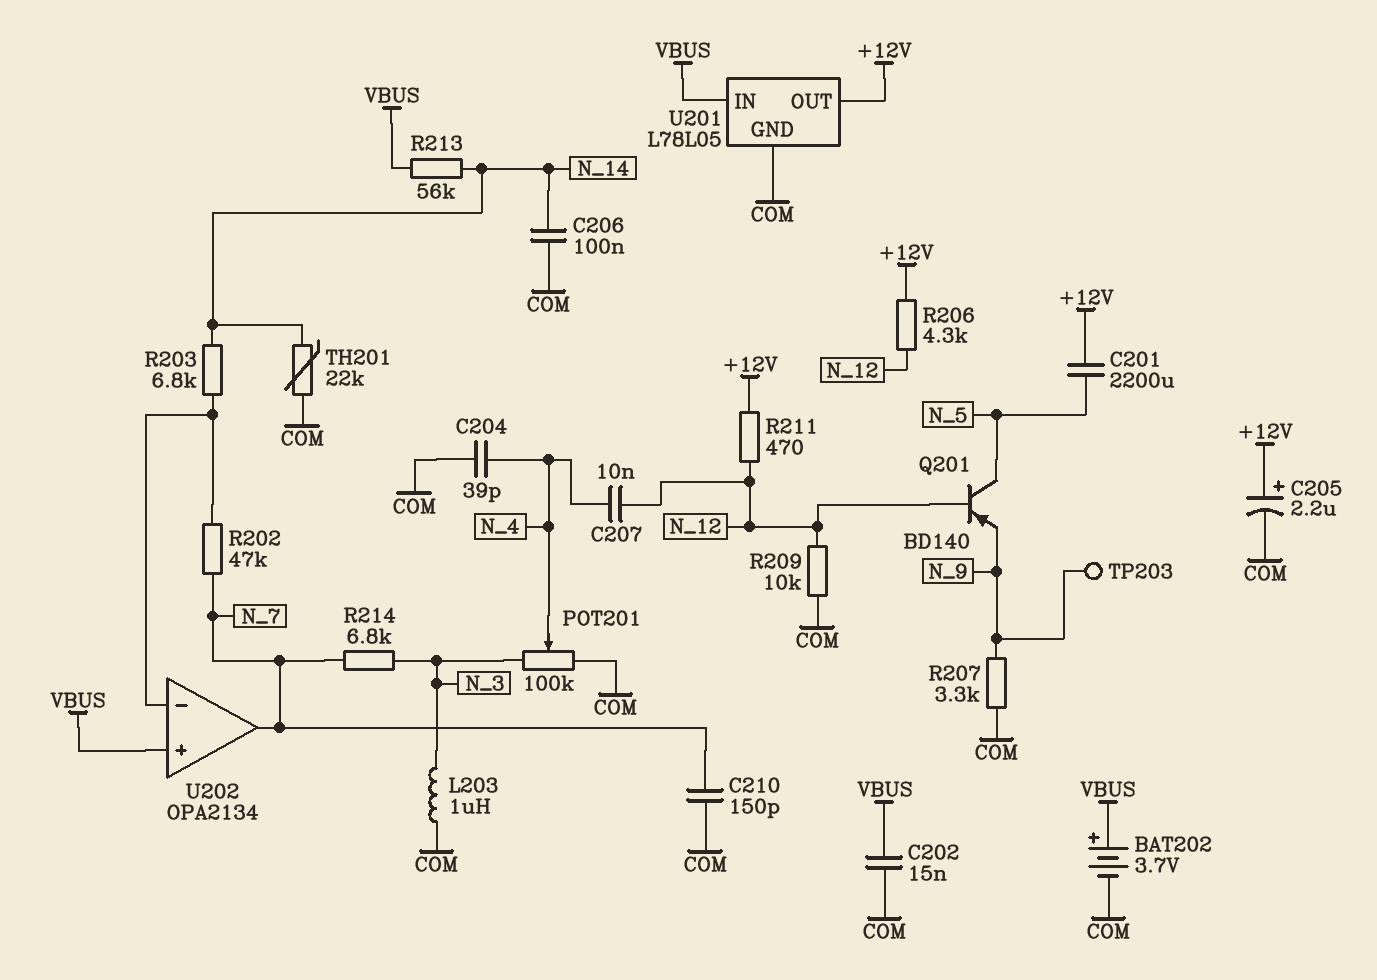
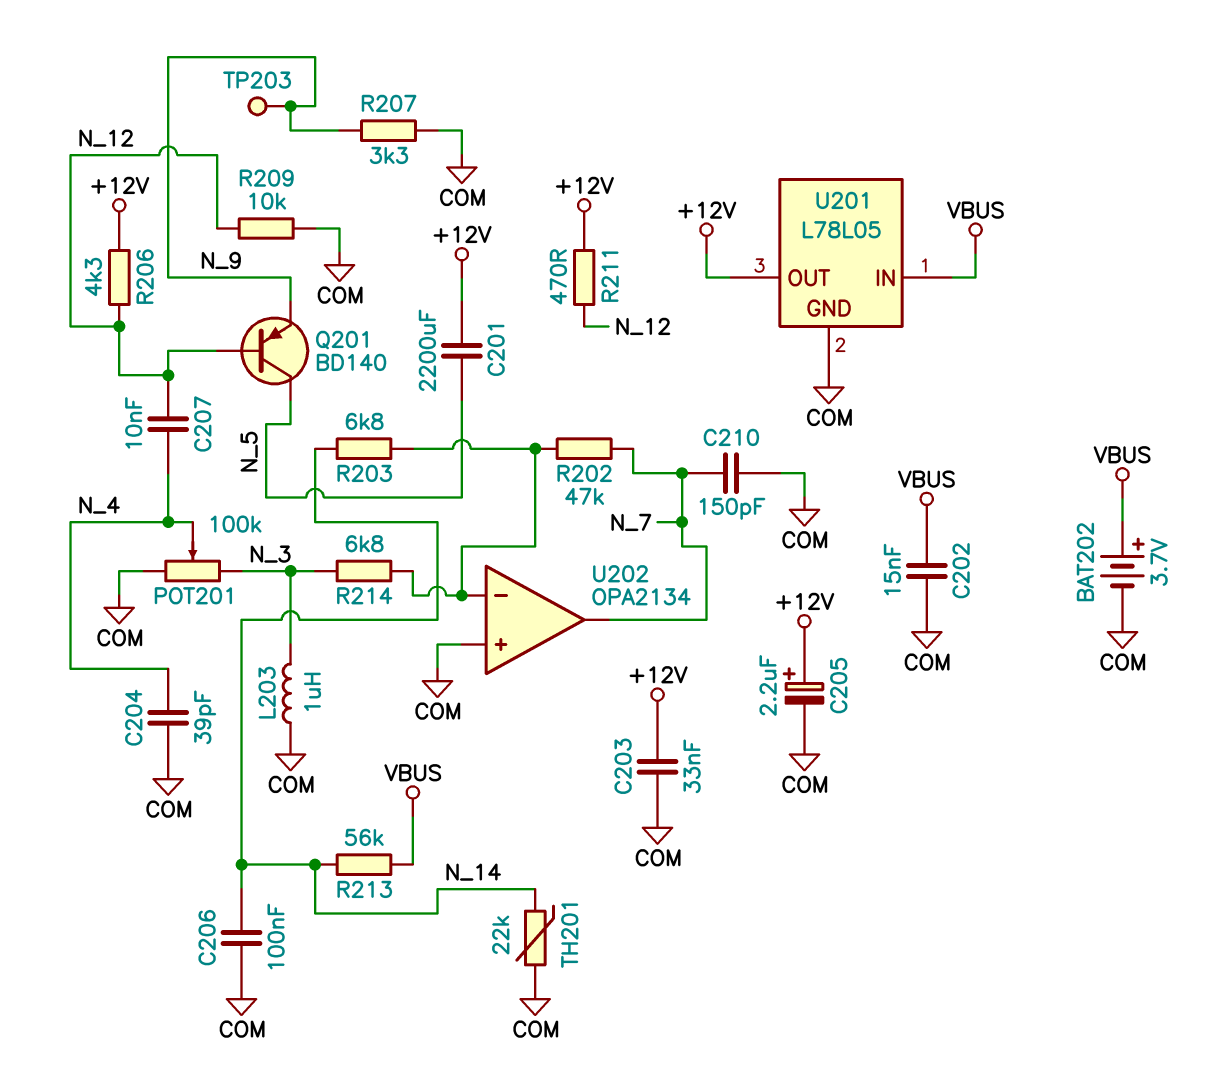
C203: none -> 33nF (+12V, COM)
R214: 6.8k (N_3, N_7) -> 6.8k (N_3, U202/in-)
U202 pin in+: VBUS -> COM

